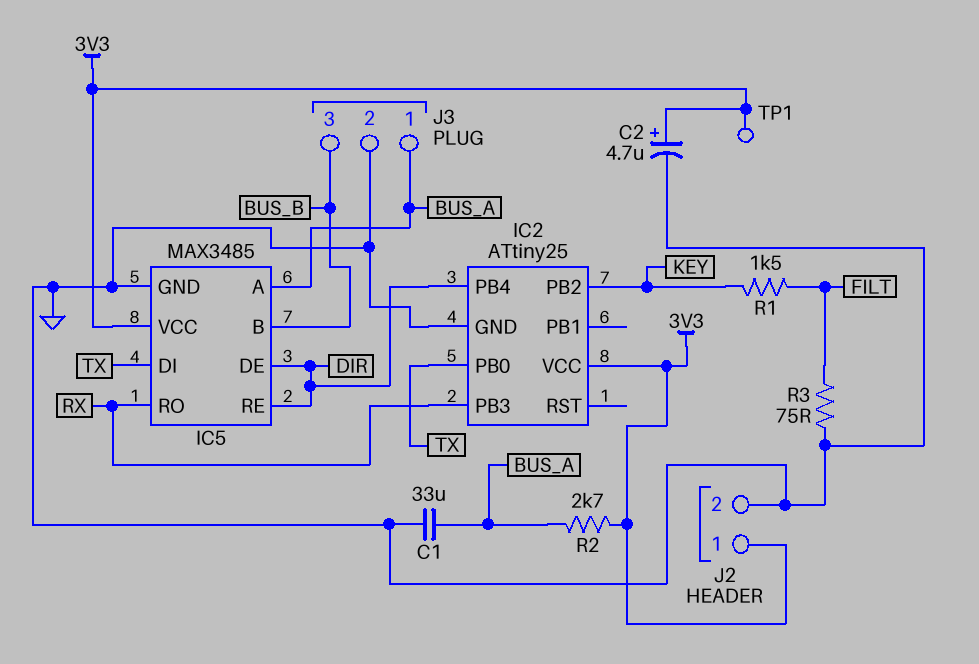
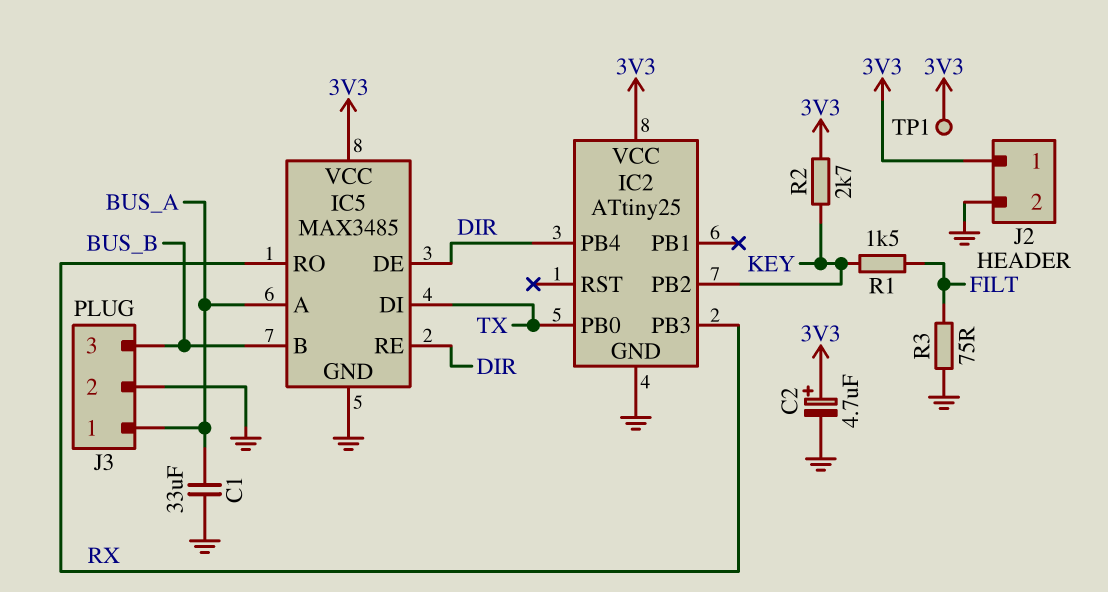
R2: 2.7k (3V3, BUS_A) -> 2.7k (3V3, KEY)

